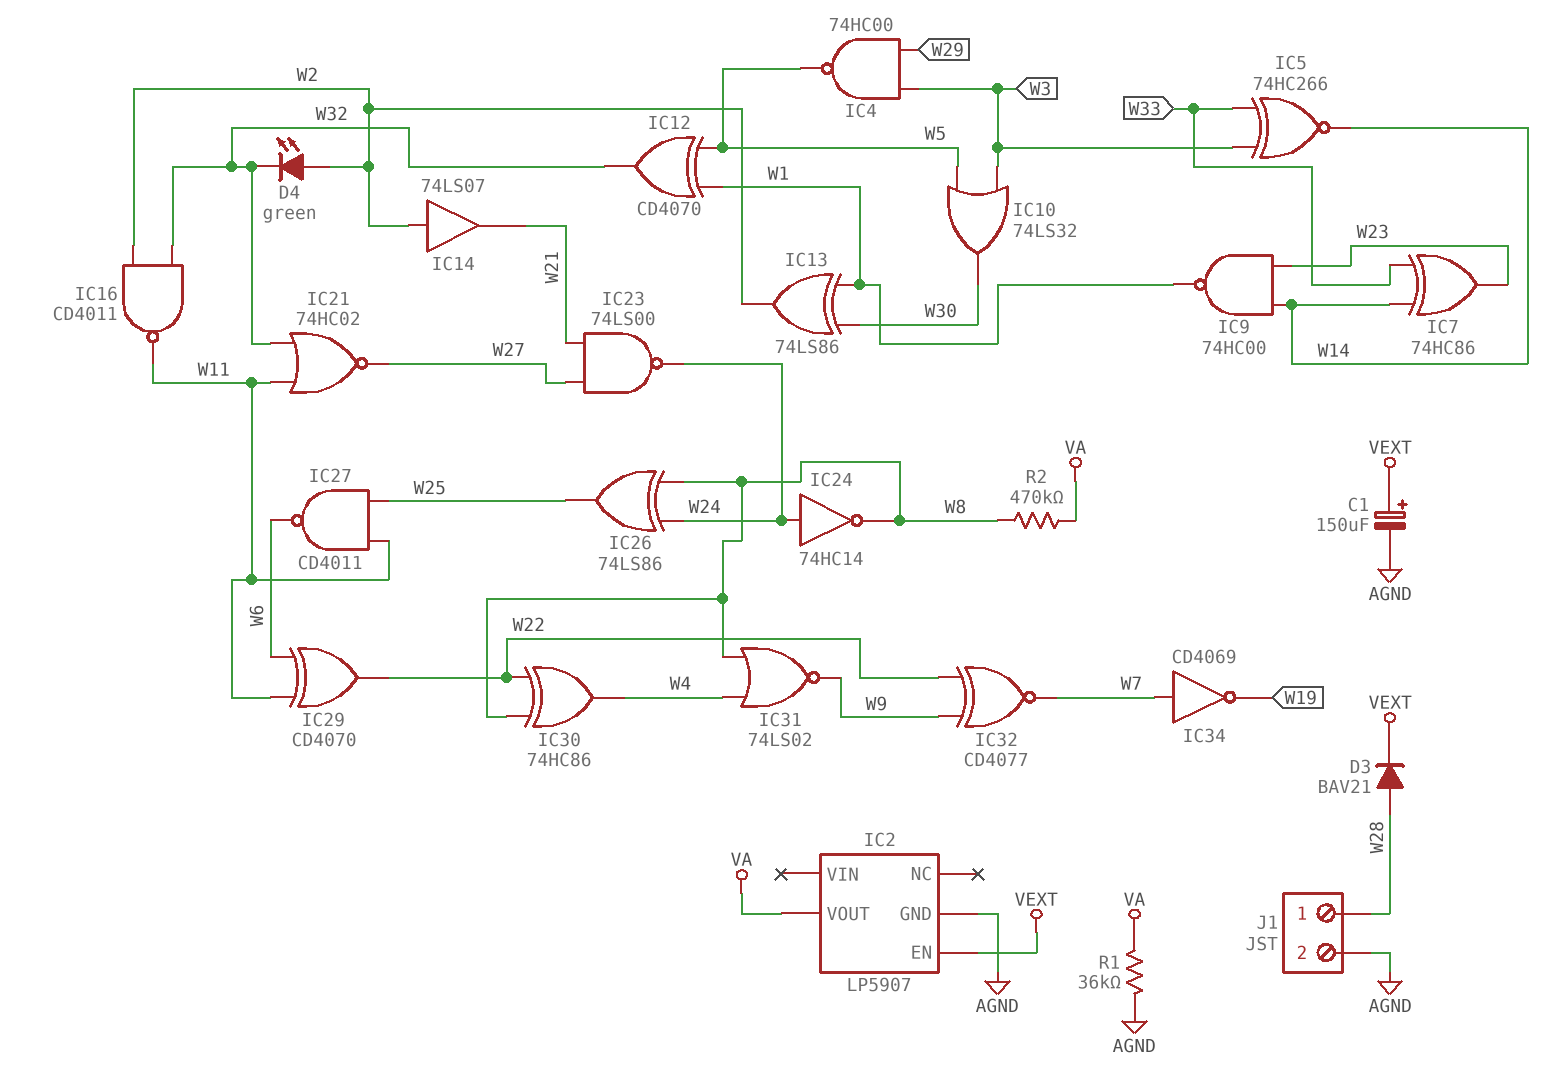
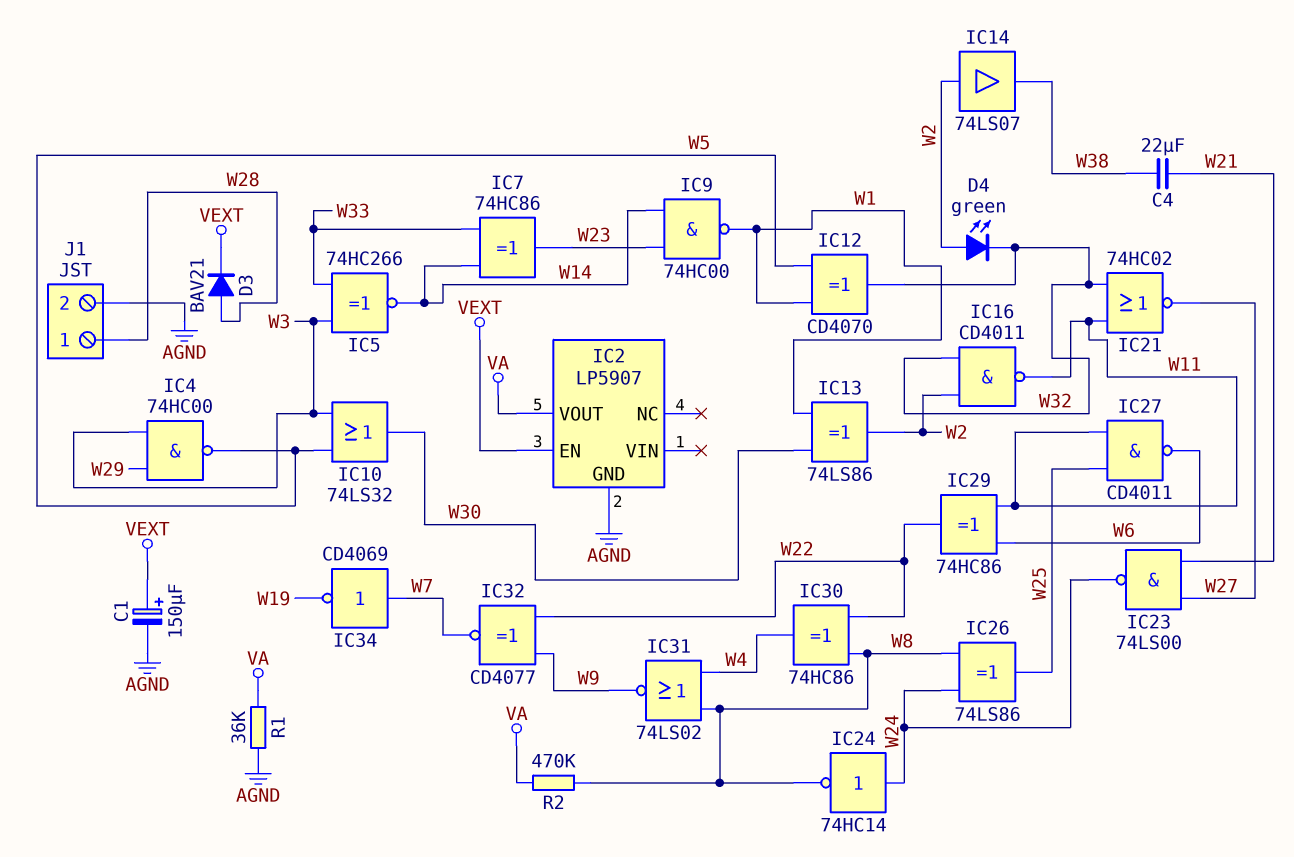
C4: none -> 22uF (W21, W38)
IC14: buffer 74LS07 (in W2, out W21) -> buffer 74LS07 (in W2, out W38)
IC29: XOR CD4070 (in W6, in W11, out W22) -> XOR 74HC86 (in W6, in W11, out W22)

